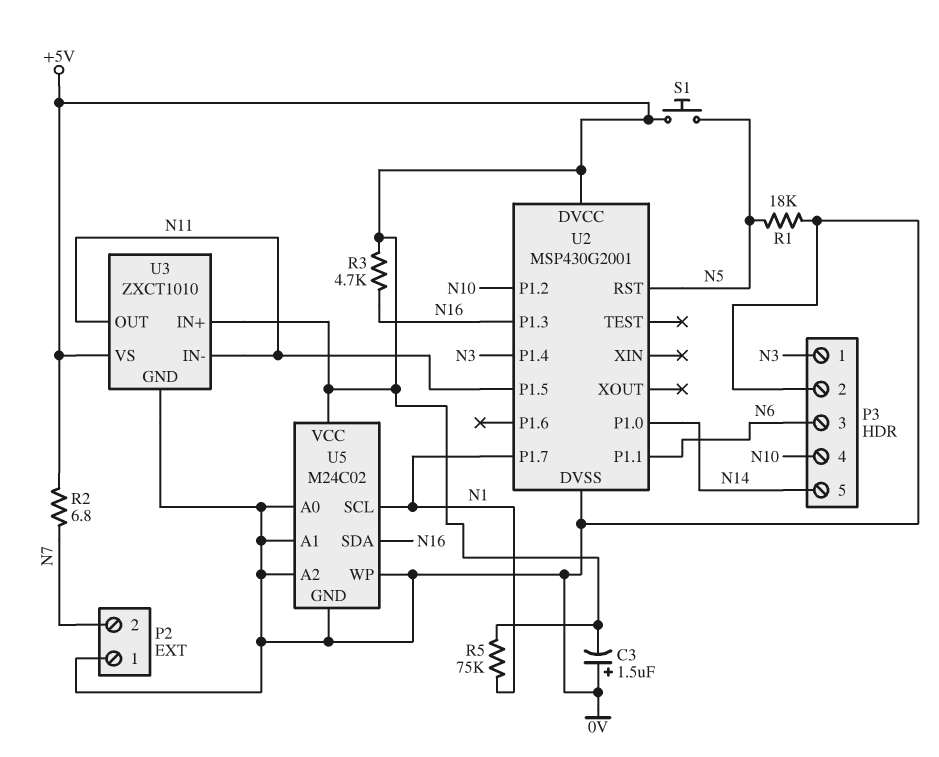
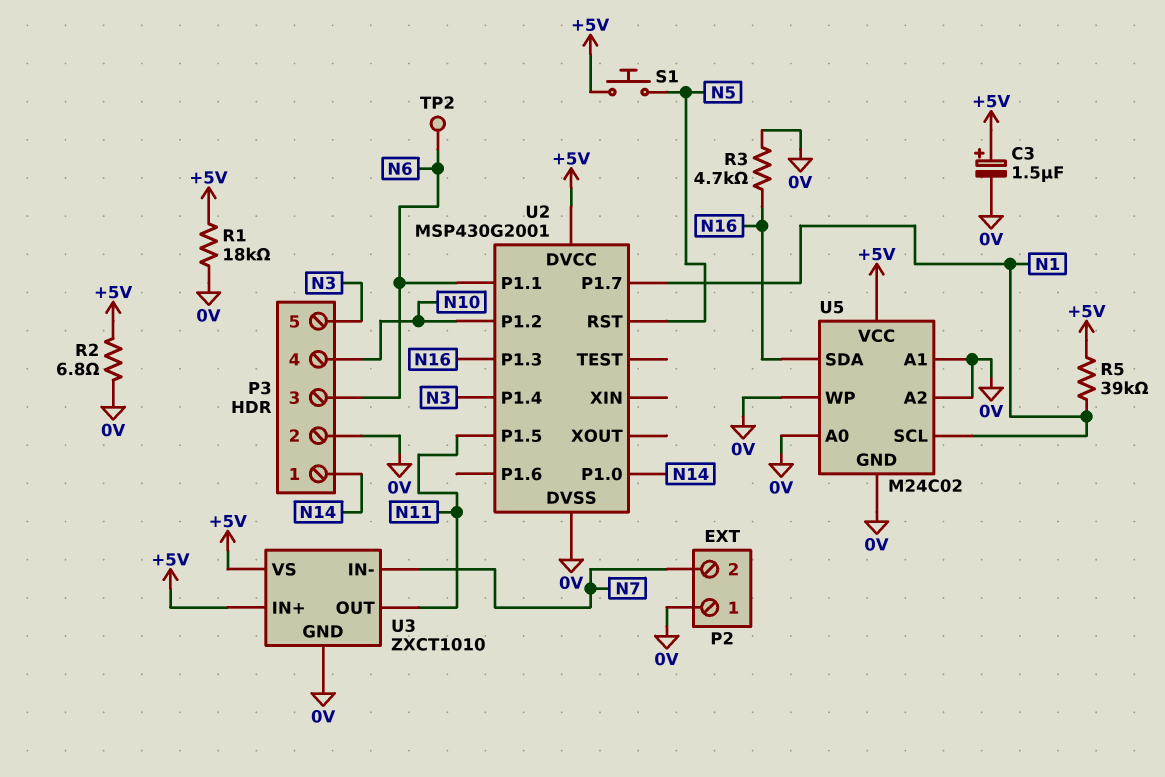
C3: 1.5uF (plus 0V, minus +5V) -> 1.5uF (plus +5V, minus 0V)
P3 pin 1: N3 -> N14
P3 pin 5: N14 -> N3
R1: 18k (0V, N5) -> 18k (+5V, 0V)
R2: 6.8 (+5V, N7) -> 6.8 (+5V, 0V)
R3: 4.7k (+5V, N16) -> 4.7k (0V, N16)
R5: 75k (+5V, N1) -> 39k (+5V, N1)
TP2: none -> test point (N6)
U3 pin IN-: N11 -> N7

